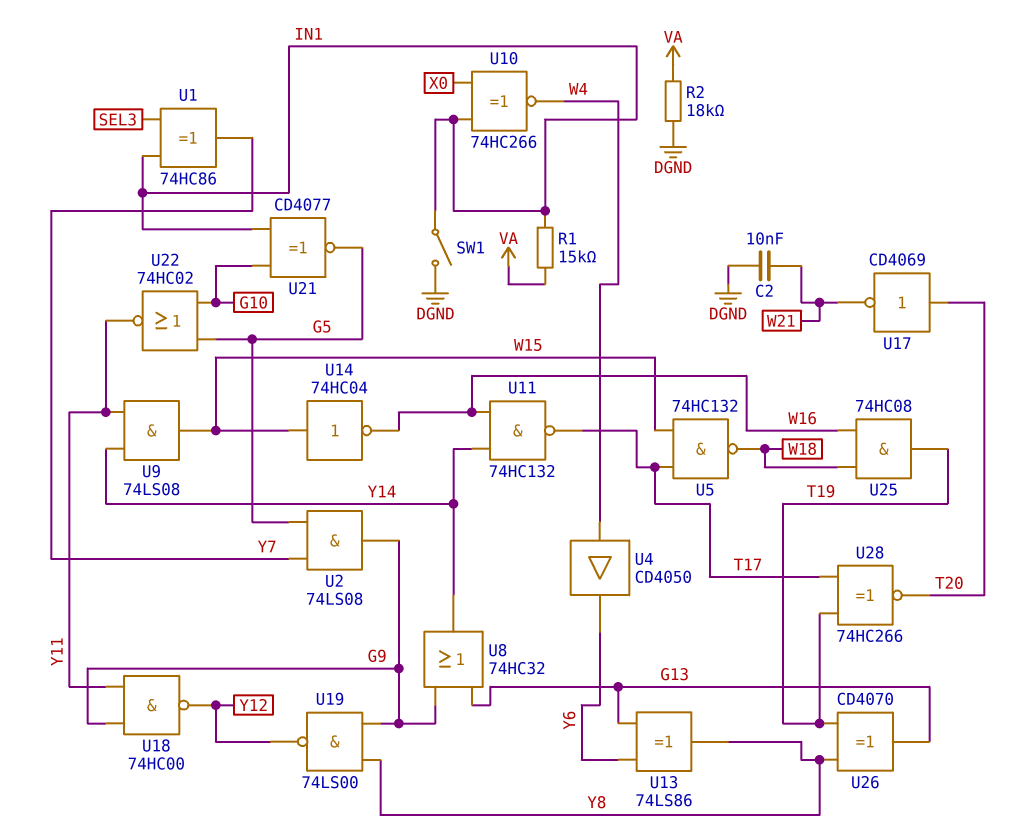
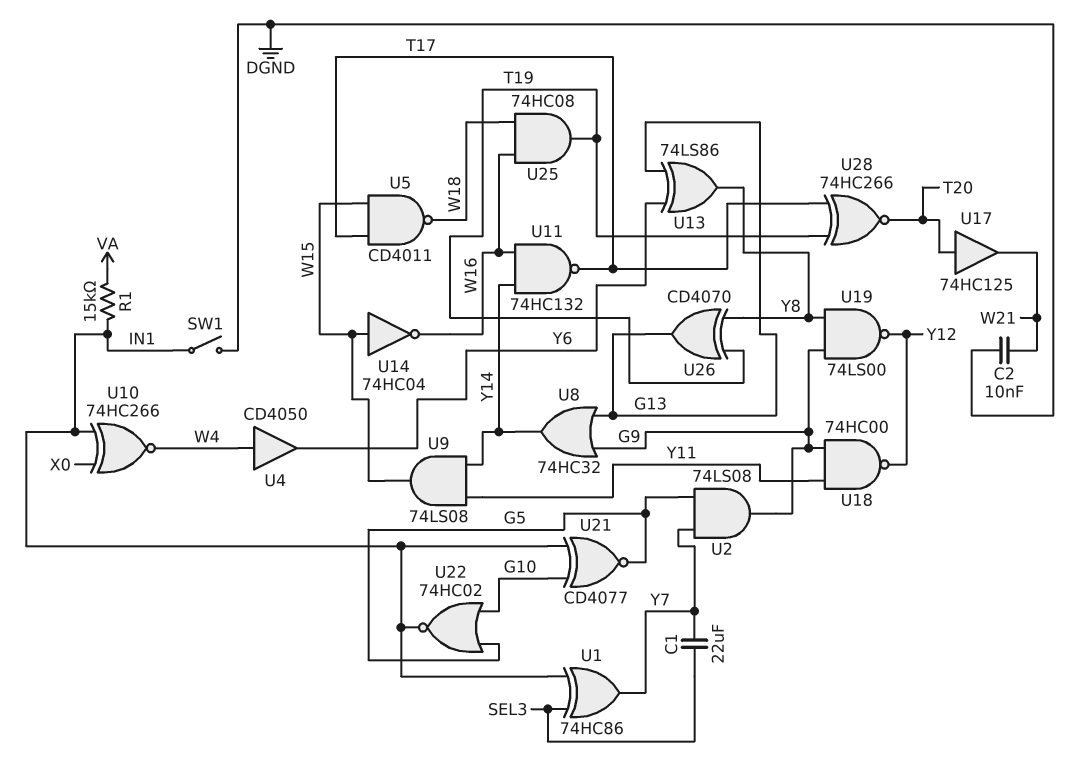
C1: none -> 22uF (SEL3, Y7)
R2: 18k (DGND, VA) -> none
U5: NAND 74HC132 (in T17, in W15, out W18) -> NAND CD4011 (in T17, in W15, out W18)
U17: NOT CD4069 (in T20, out W21) -> buffer 74HC125 (in T20, out W21)
U22: NOR 74HC02 (in G5, in G10, out Y11) -> NOR 74HC02 (in G5, in G10, out IN1)

